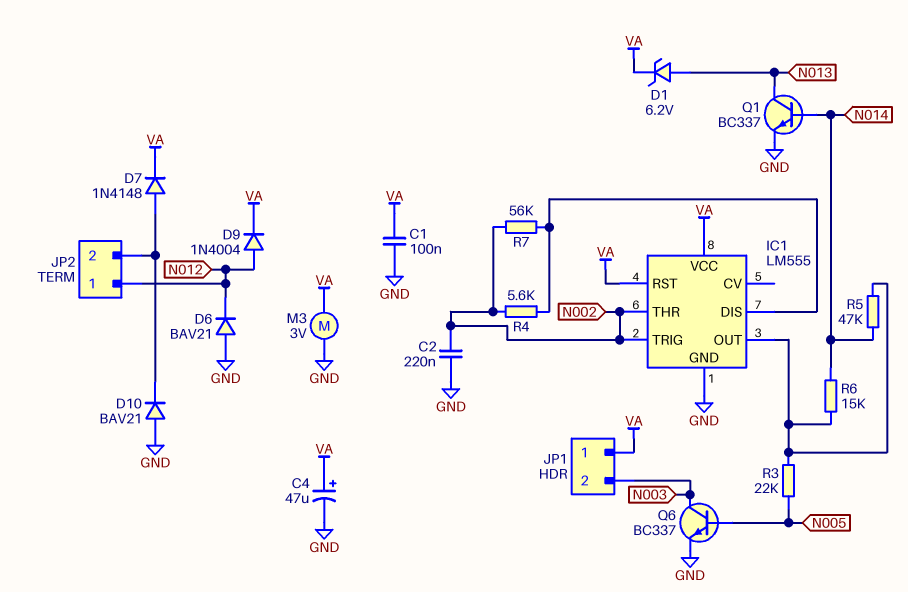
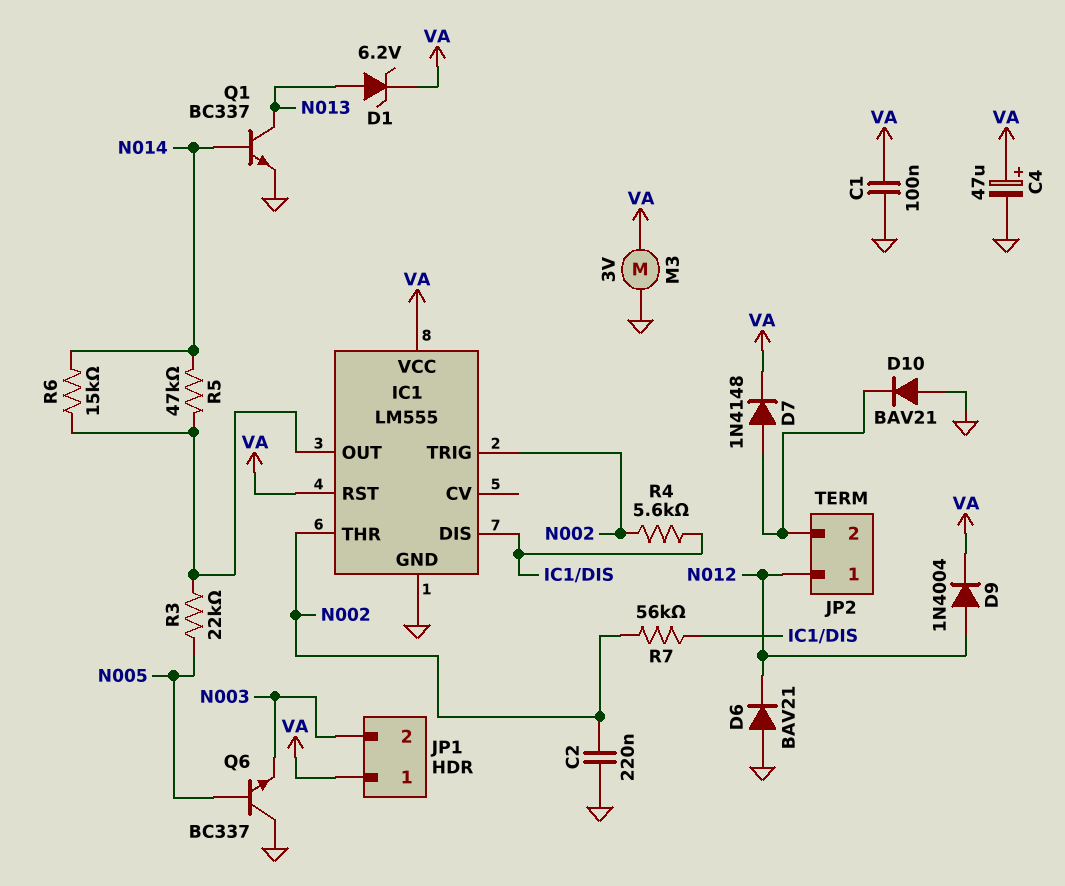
Q6: NPN BC337 (B N005, C N003, E GND) -> NPN BC337 (B N005, C GND, E N003)

